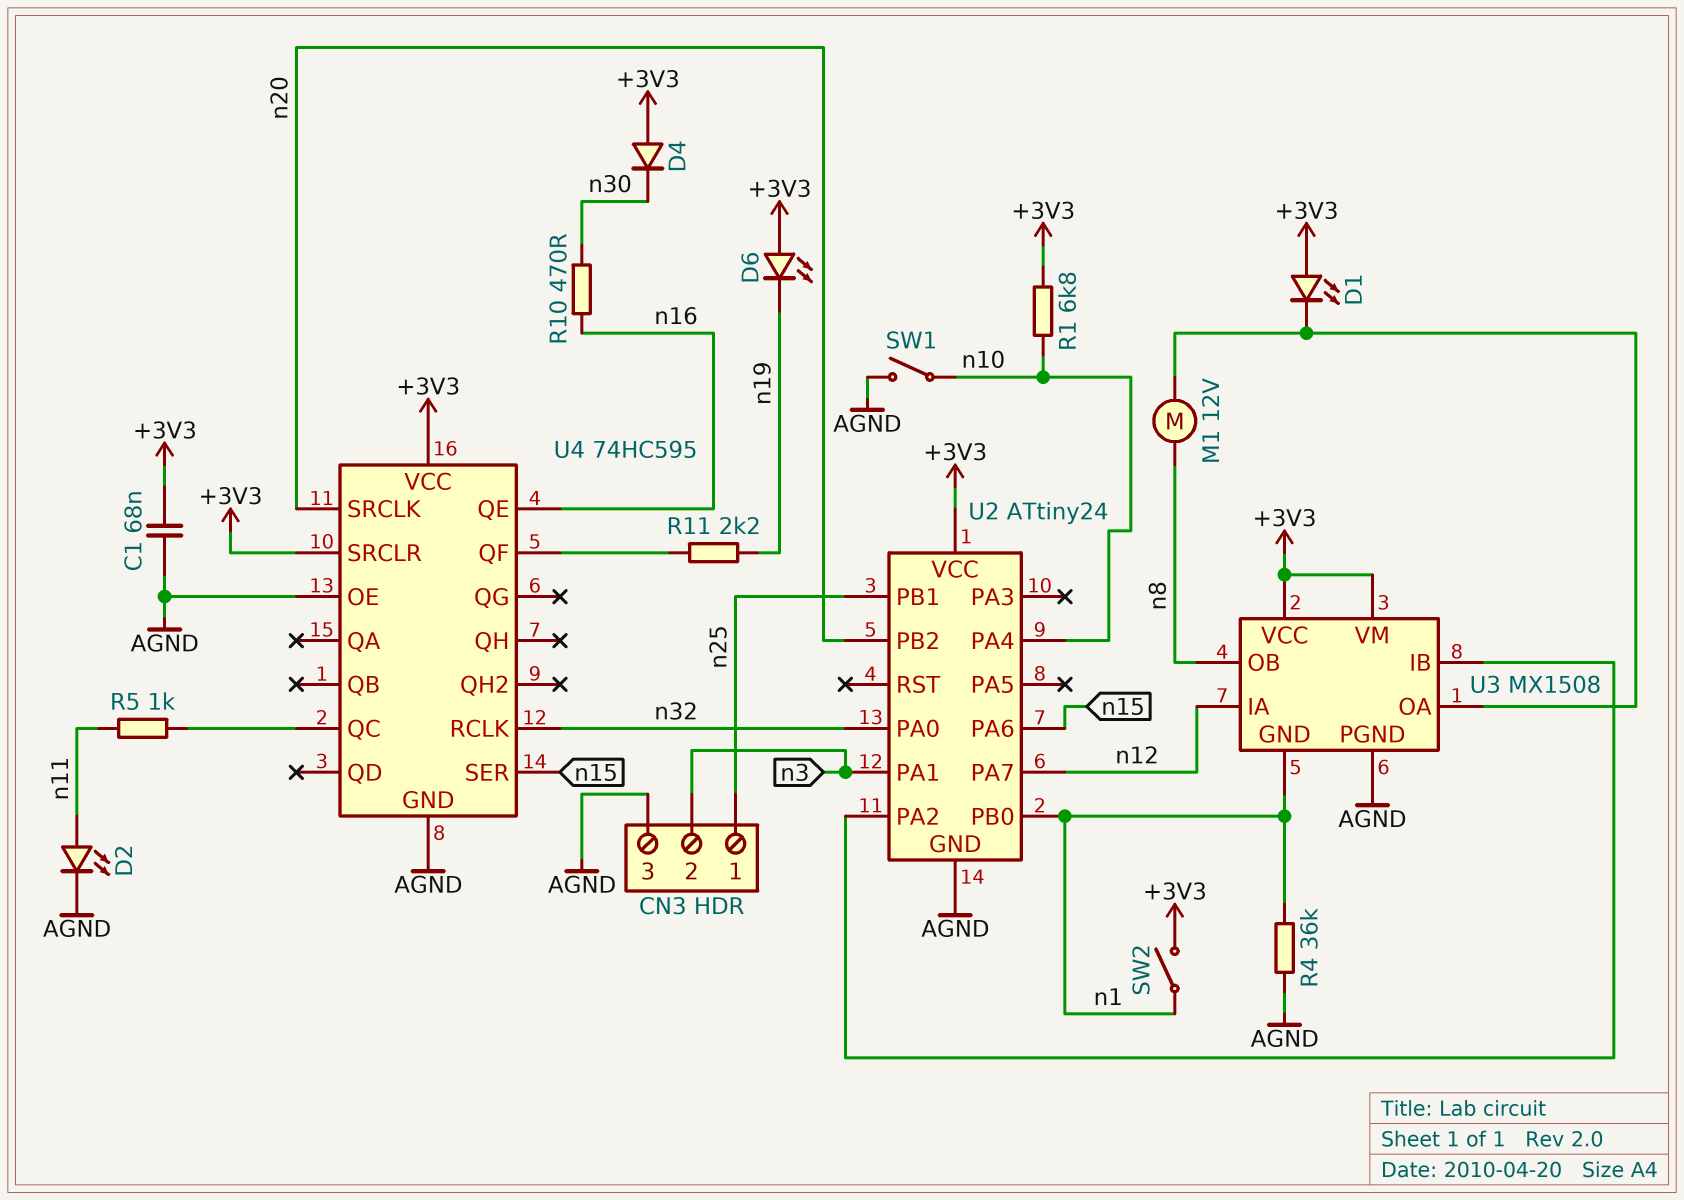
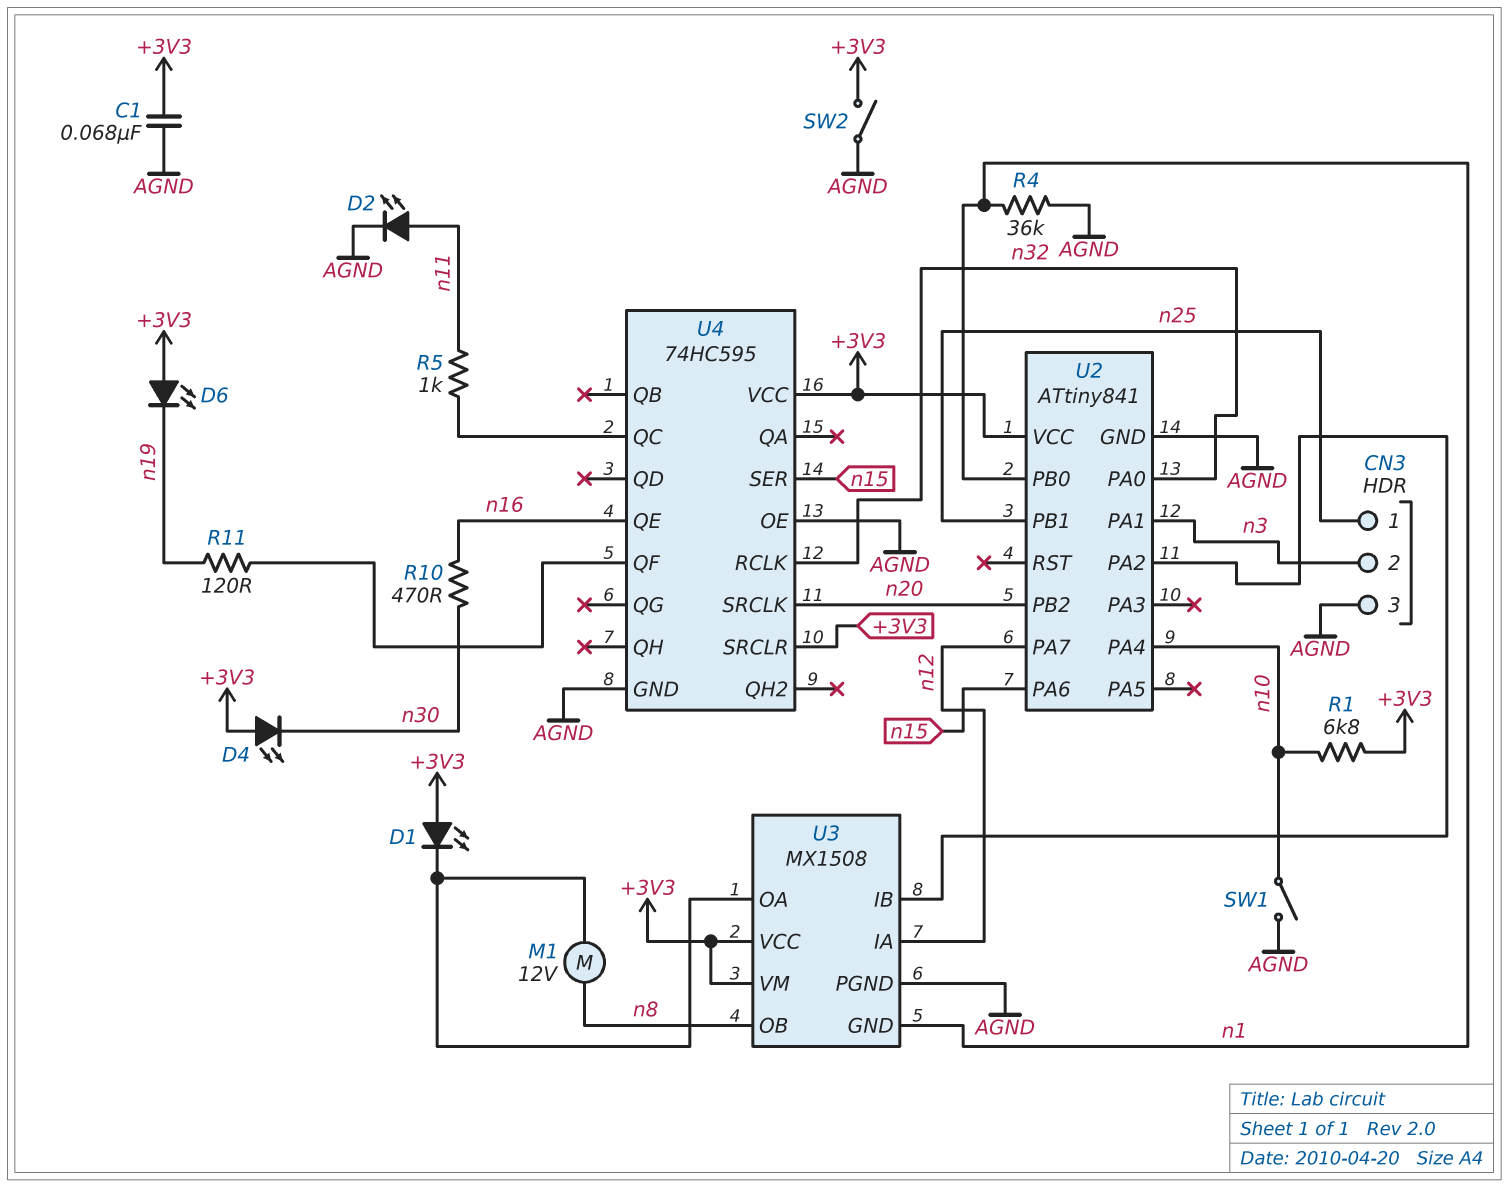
D4: diode (A +3V3, K n30) -> LED (A +3V3, K n30)
R11: 2.2k (U4/QF, n19) -> 120 (U4/QF, n19)
SW2: switch (+3V3, n1) -> switch (+3V3, AGND)
U2: ATtiny24 -> ATtiny841

